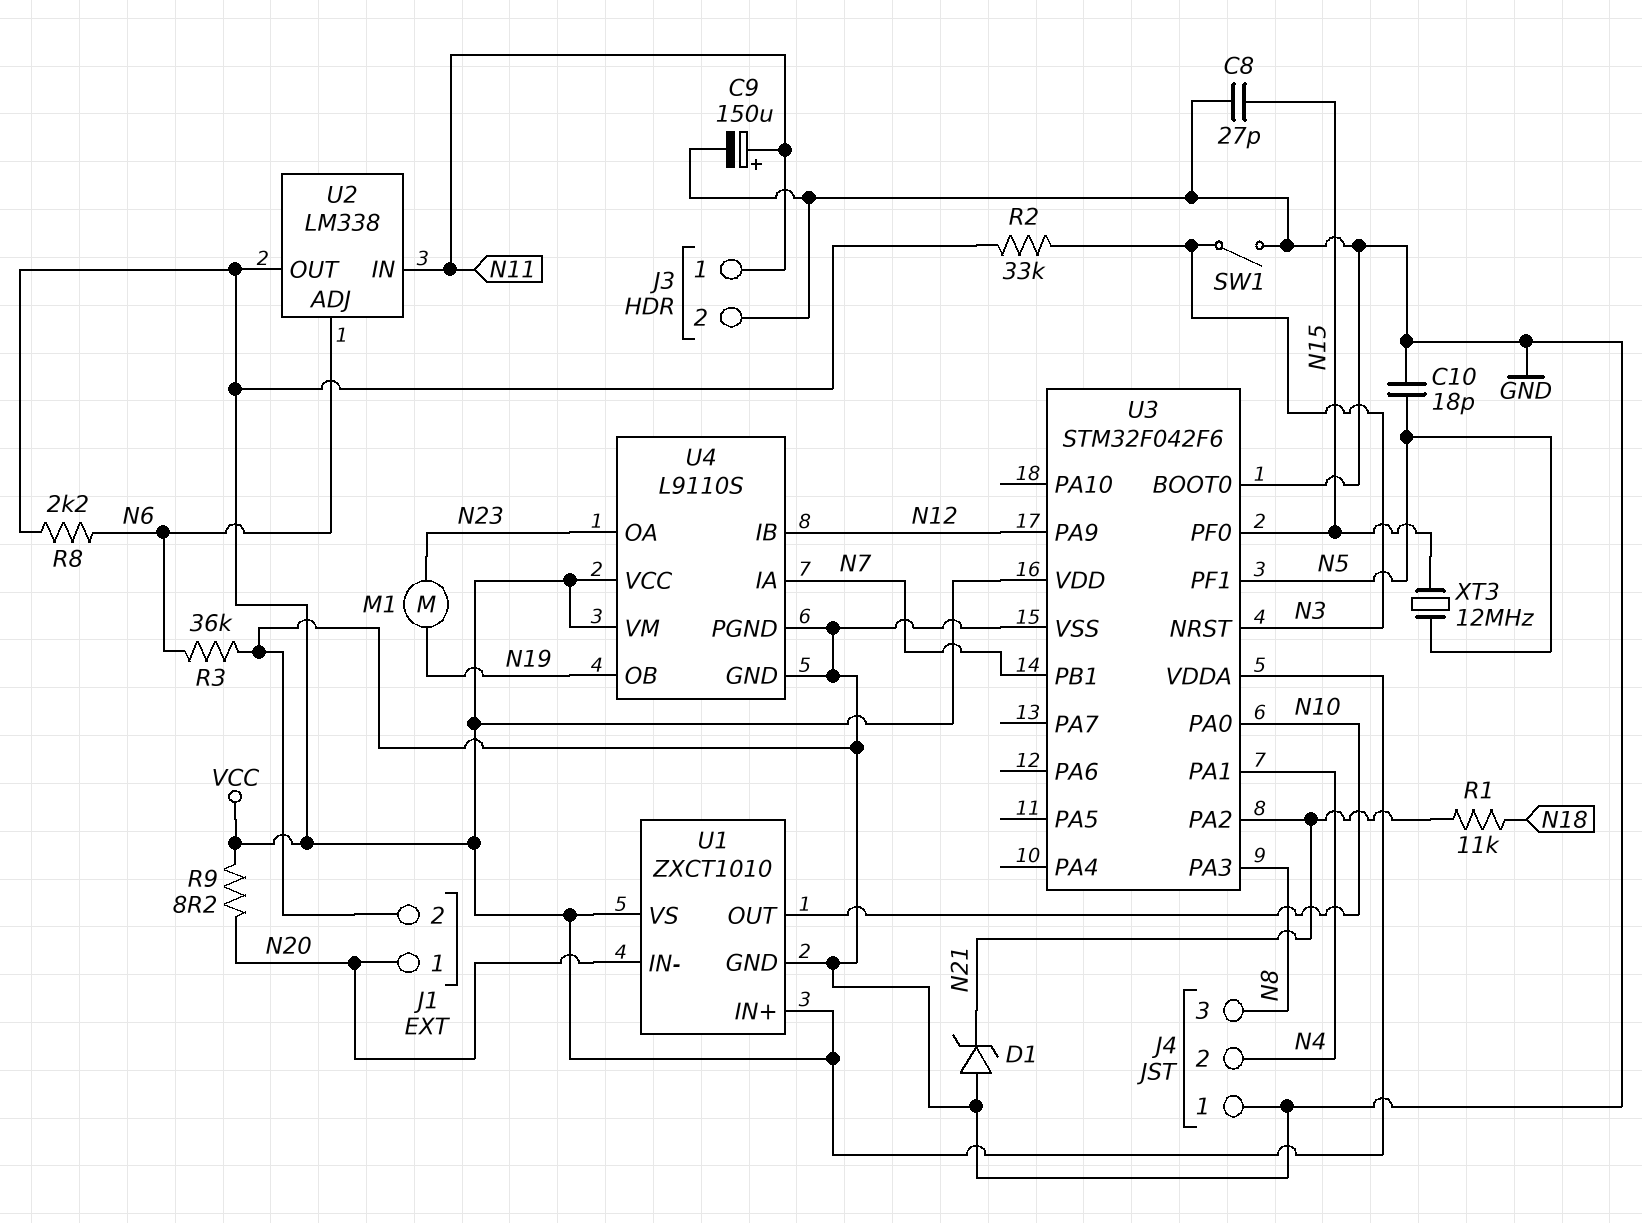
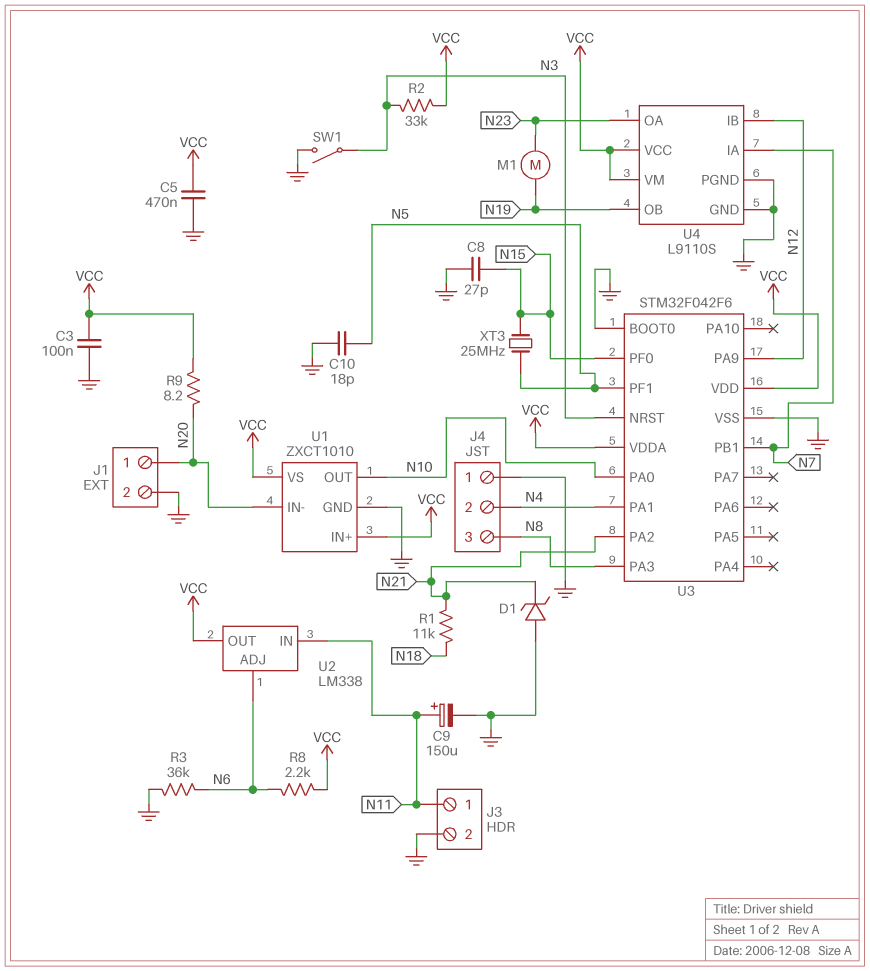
C3: none -> 100nF (GND, VCC)
C5: none -> 470nF (GND, VCC)
XT3: 12MHz (N5, N15) -> 25MHz (N5, N15)

